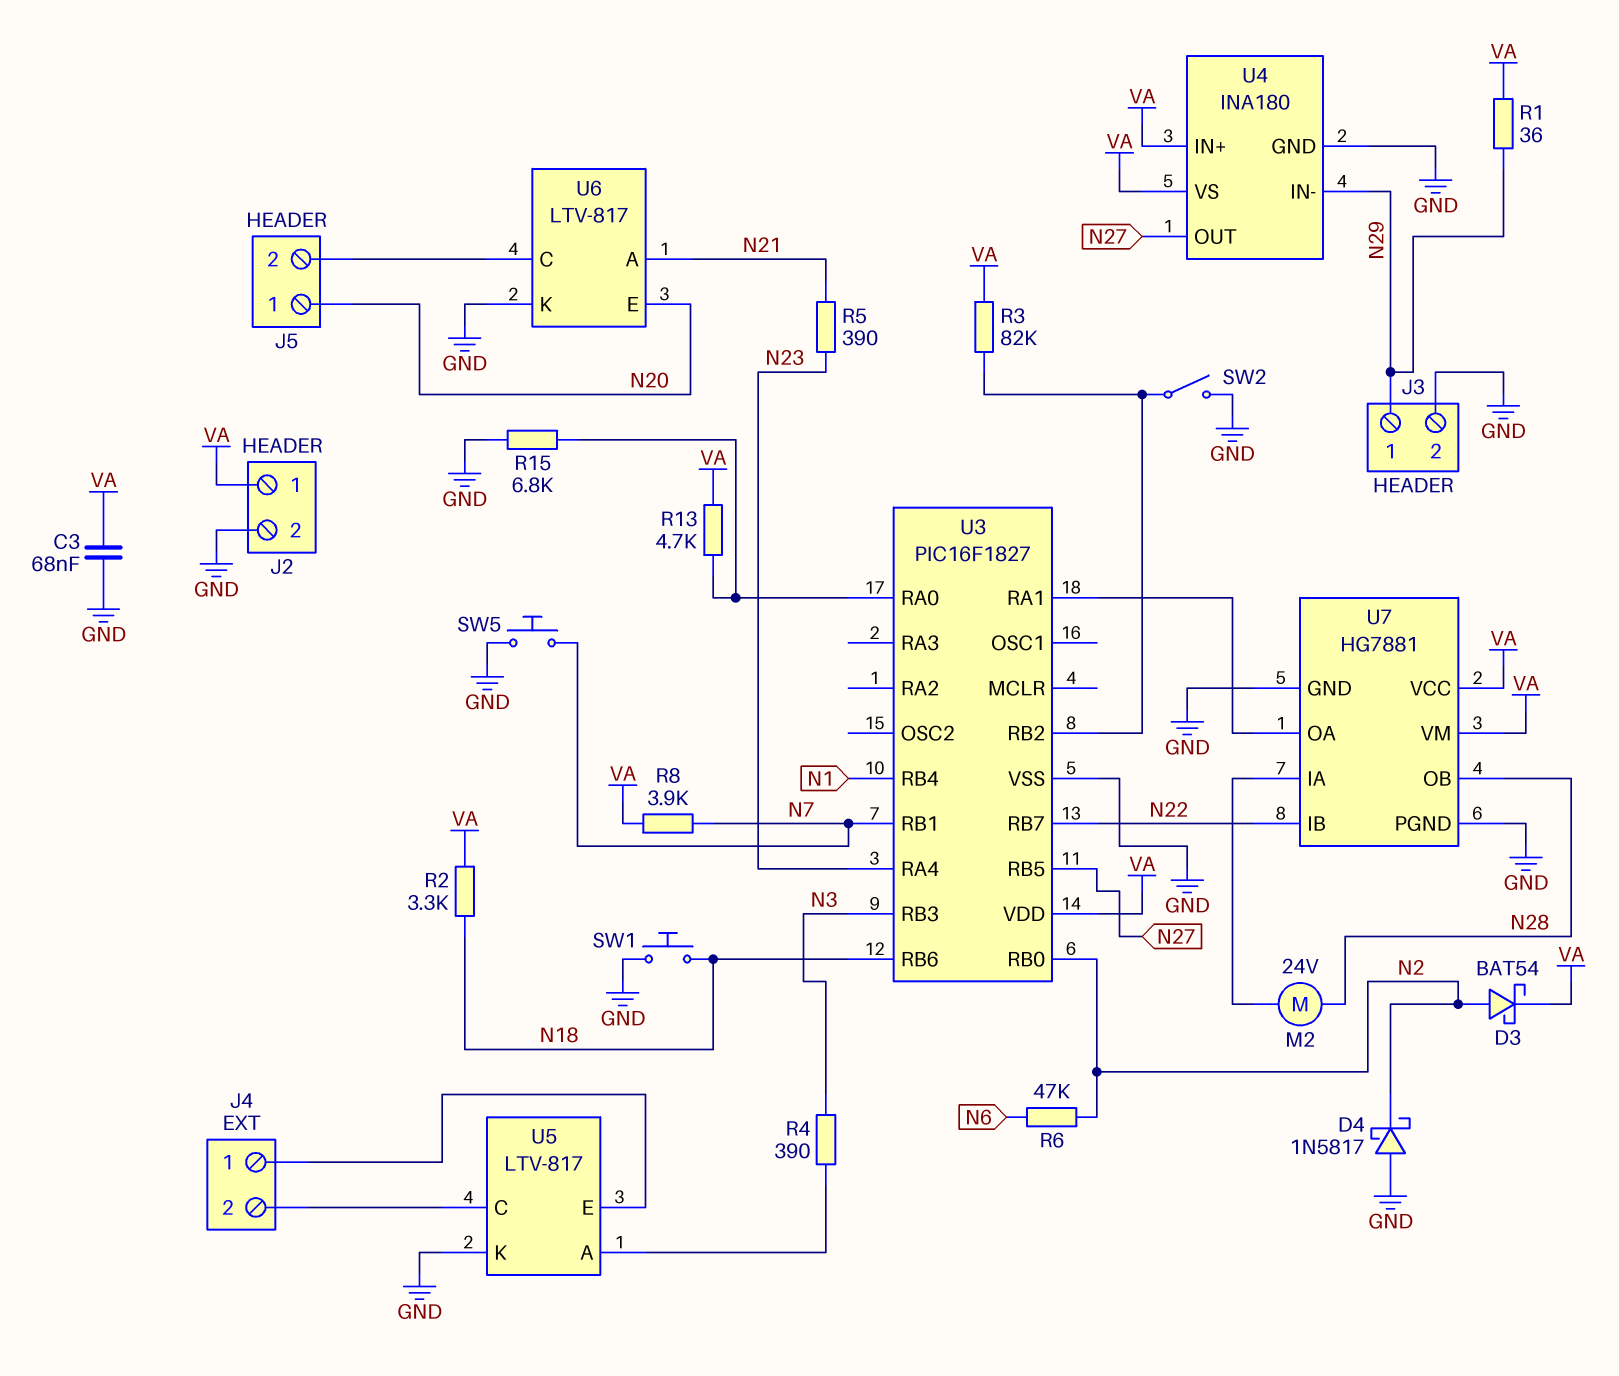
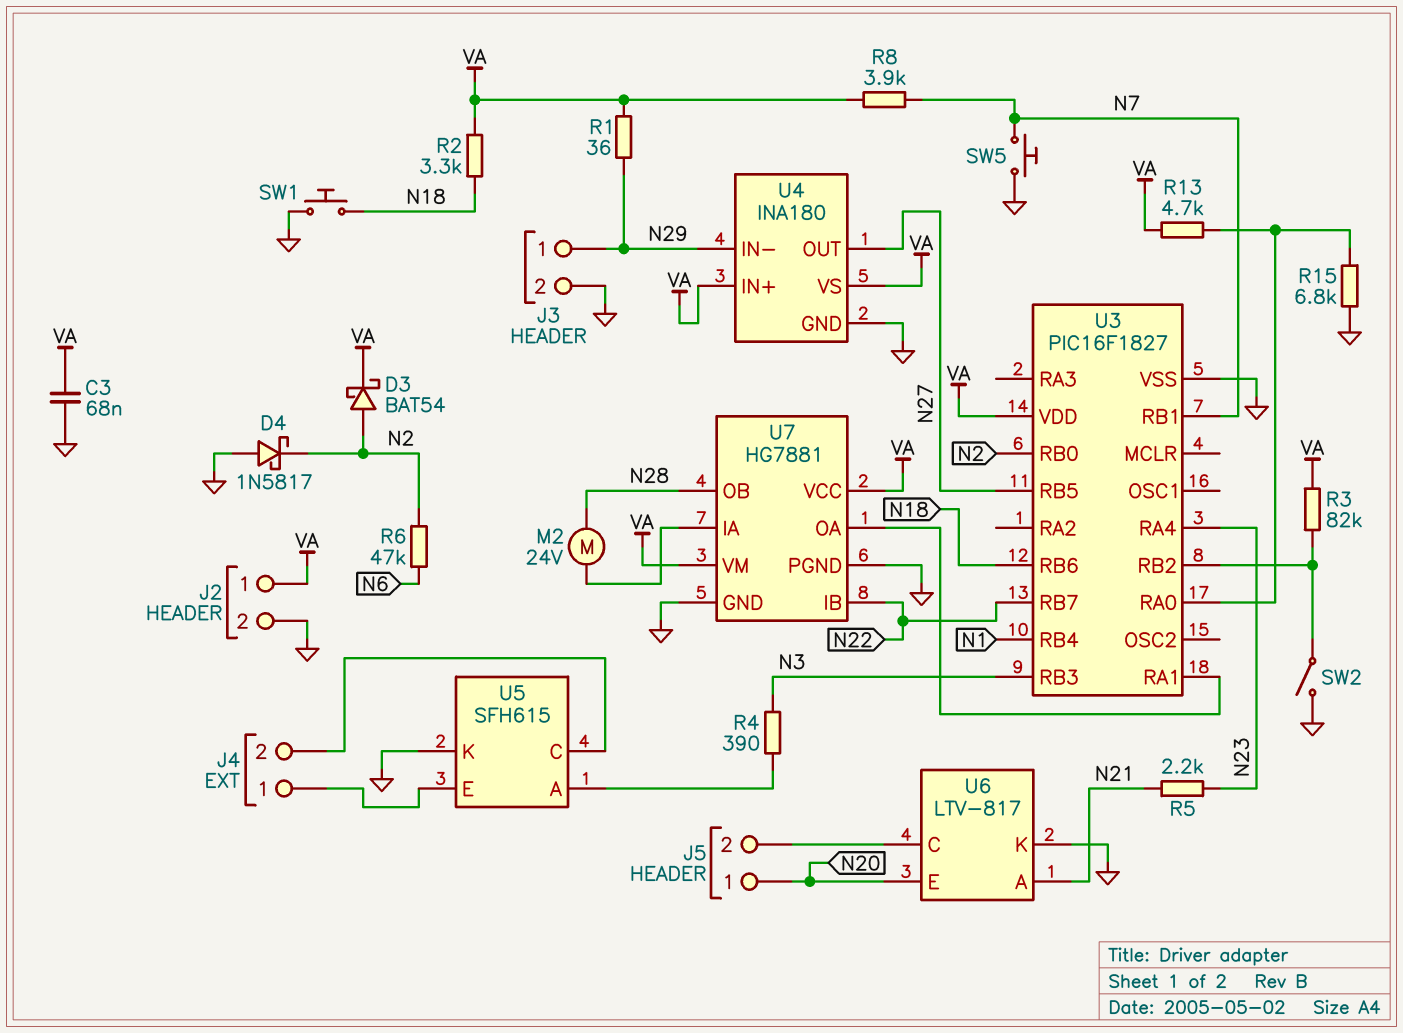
R5: 390 (N21, N23) -> 2.2k (N21, N23)
U5: LTV-817 -> SFH615

